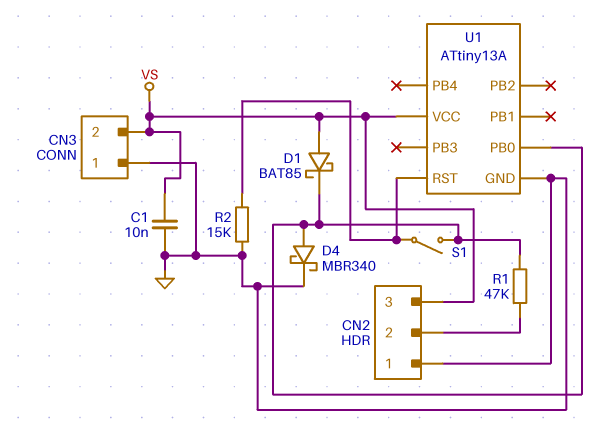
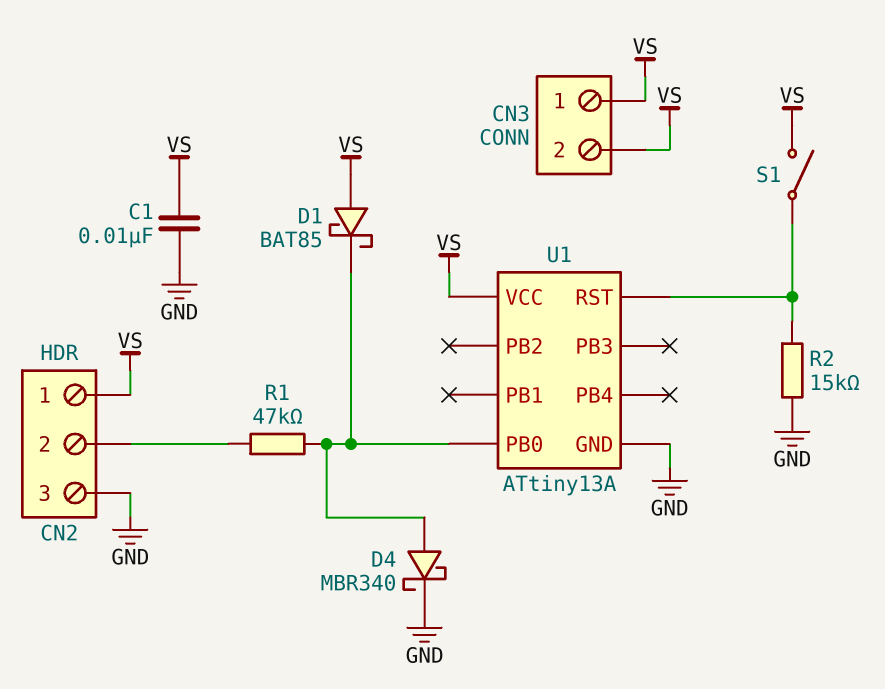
CN2 pin 1: GND -> VS
CN2 pin 3: VS -> GND
CN3 pin 1: GND -> VS
S1: switch (U1/PB0, U1/RST) -> switch (U1/RST, VS)

